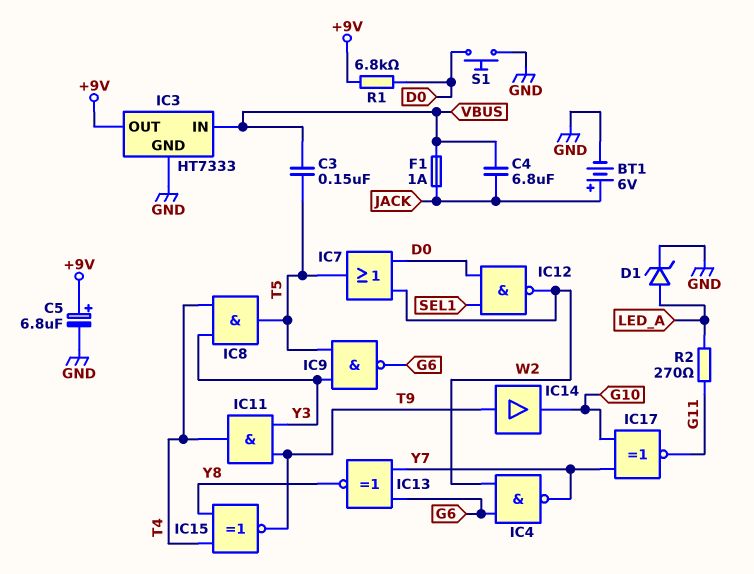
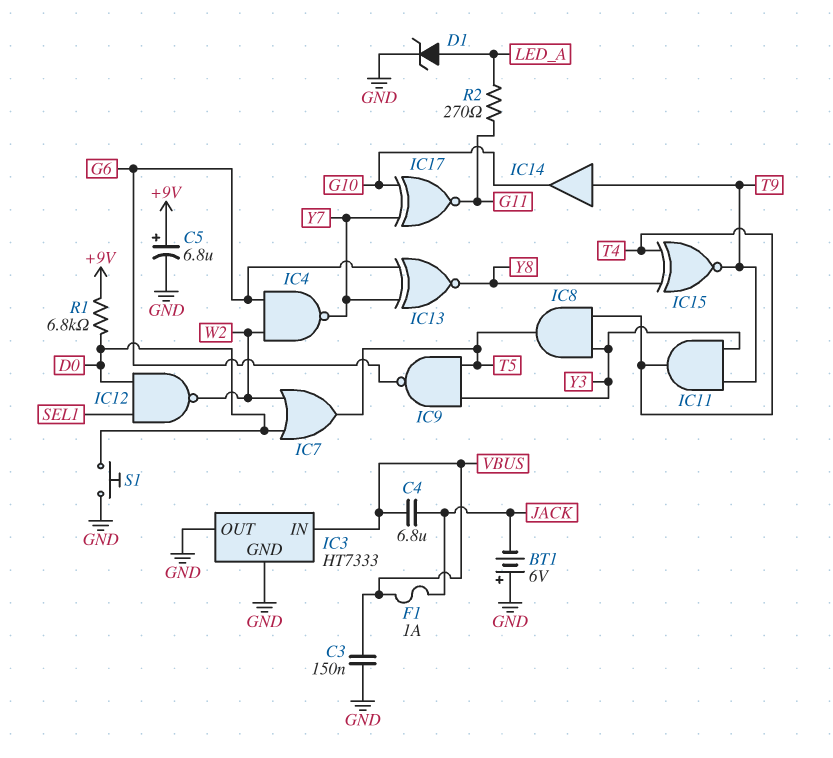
BT1: 6V (plus JACK, minus GND) -> 6V (plus GND, minus JACK)
C3: 150nF (T5, VBUS) -> 150nF (GND, VBUS)
IC3 pin OUT: +9V -> GND

